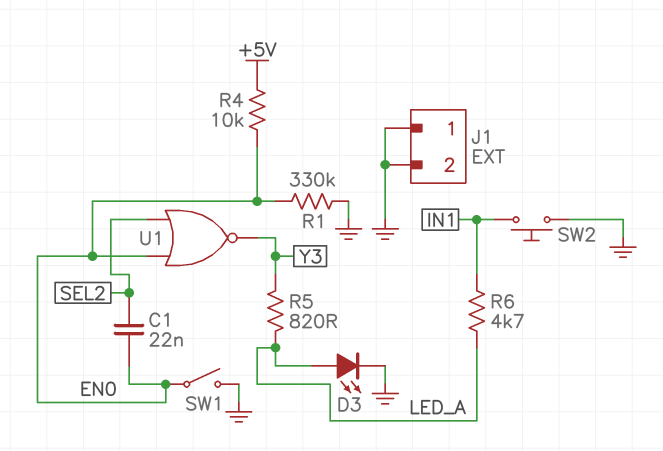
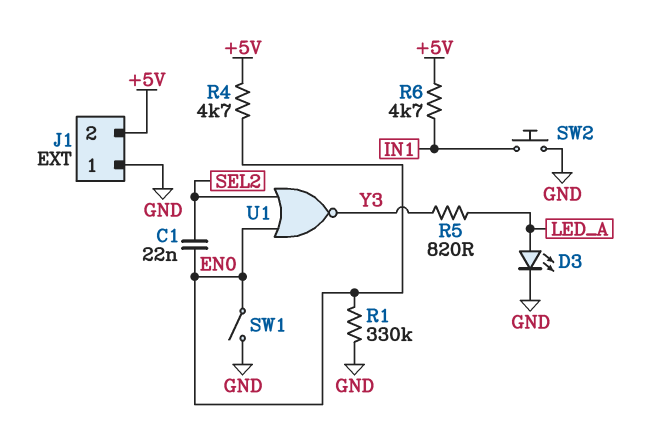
J1 pin 2: GND -> +5V
R4: 10k (+5V, EN0) -> 4.7k (+5V, EN0)
R6: 4.7k (IN1, LED_A) -> 4.7k (+5V, IN1)

